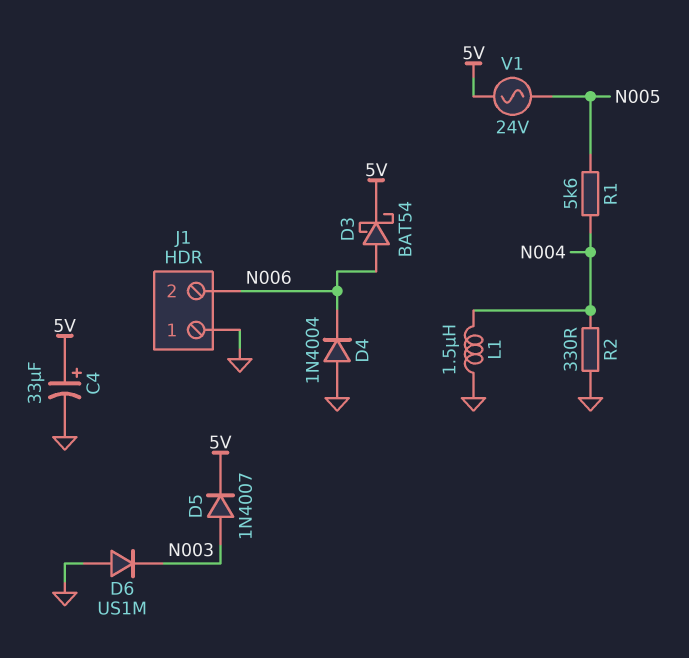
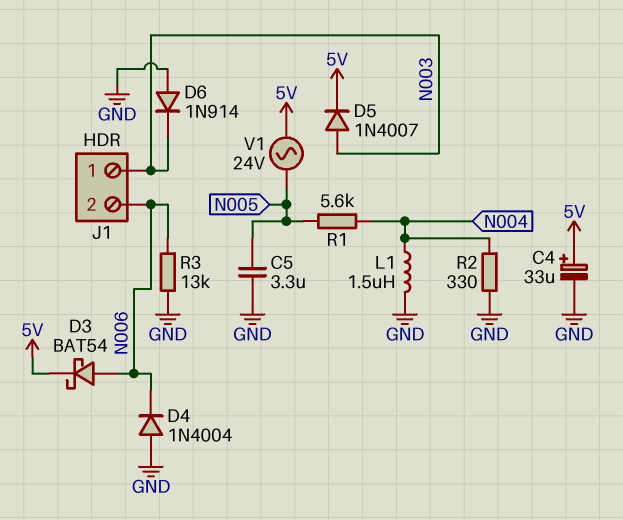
C5: none -> 3.3uF (GND, N005)
D6: diode US1M (A GND, K N003) -> diode 1N914 (A GND, K N003)
J1 pin 1: GND -> N003
R3: none -> 13k (GND, N006)

